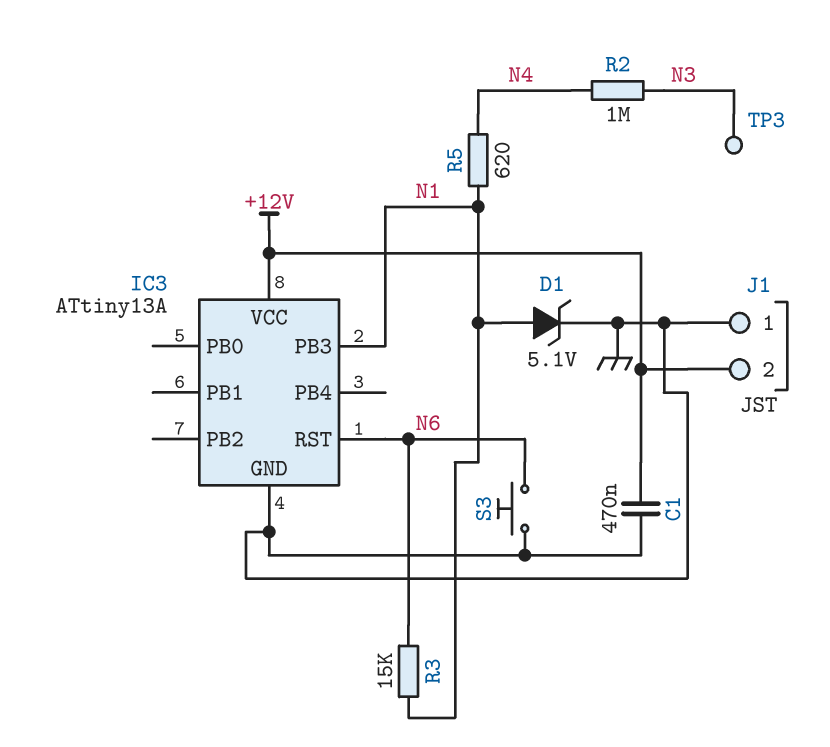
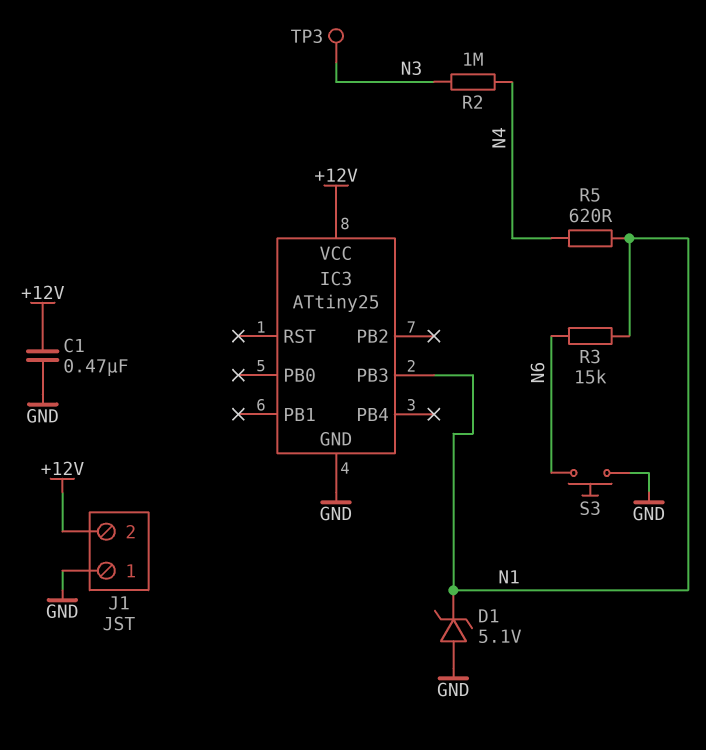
D1: zener 5.1V (A N1, K GND) -> zener 5.1V (A GND, K N1)
IC3: ATtiny13A -> ATtiny25
IC3 pin RST: N6 -> none

